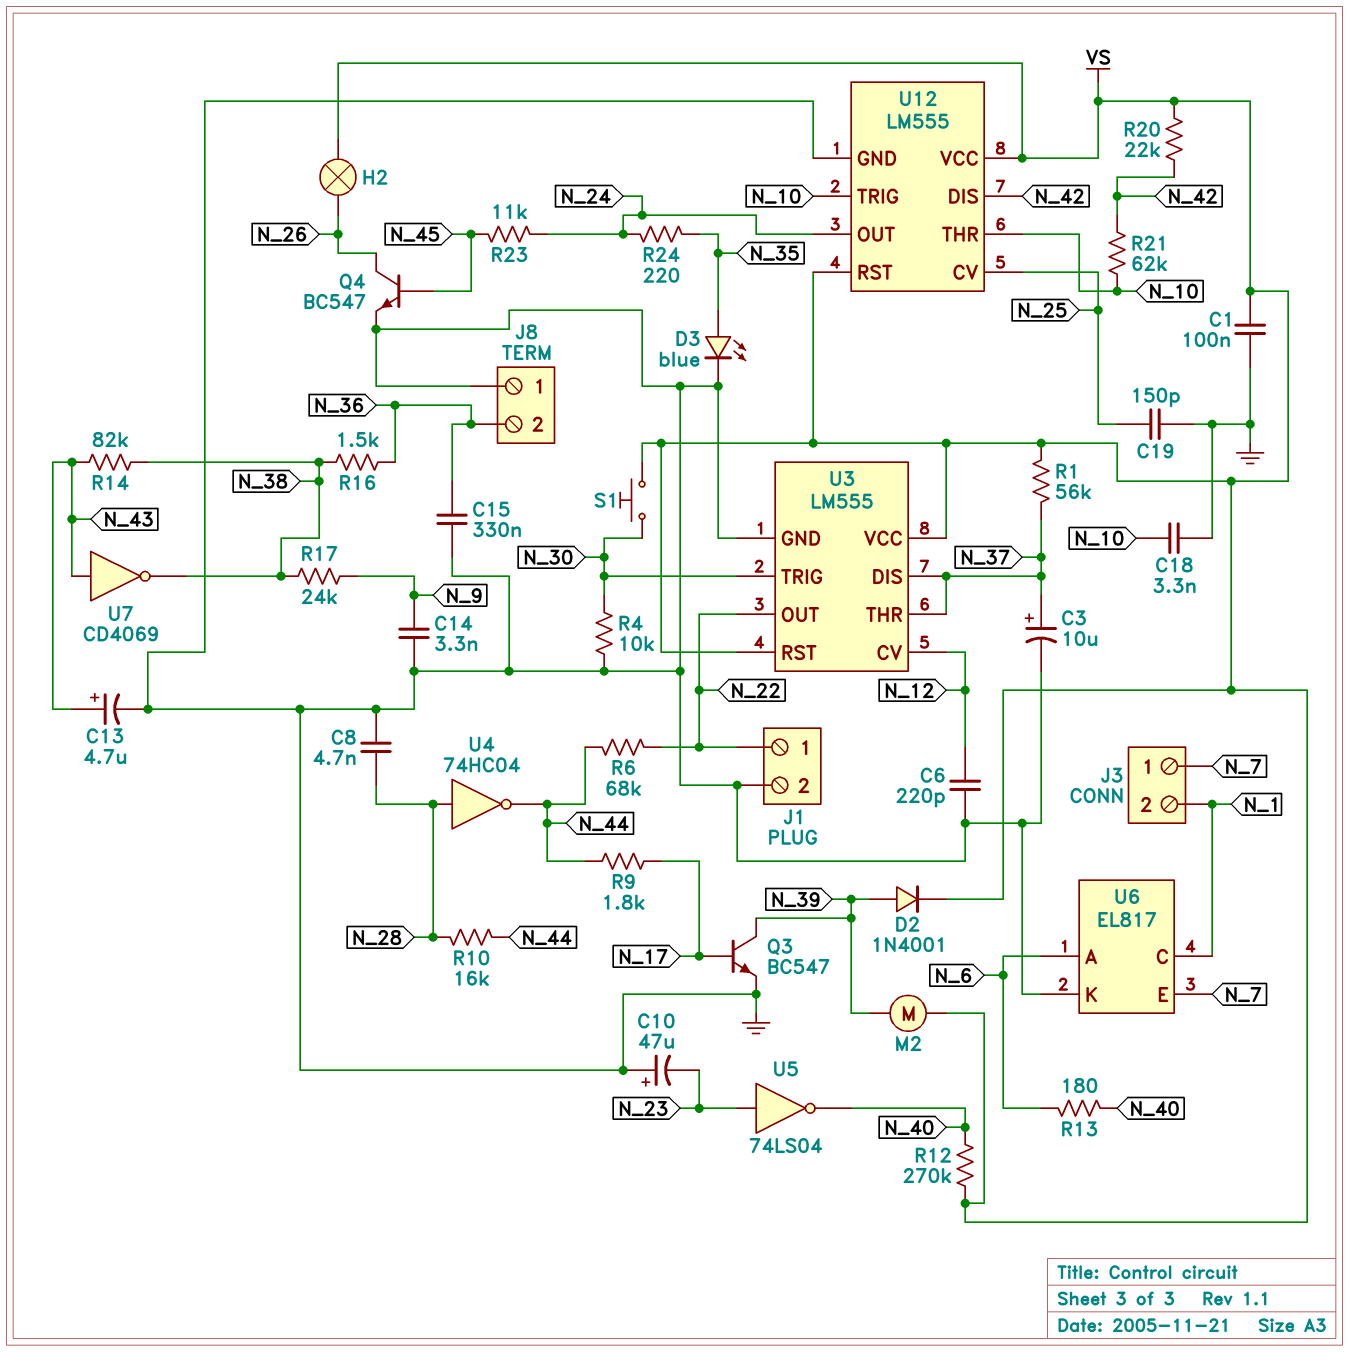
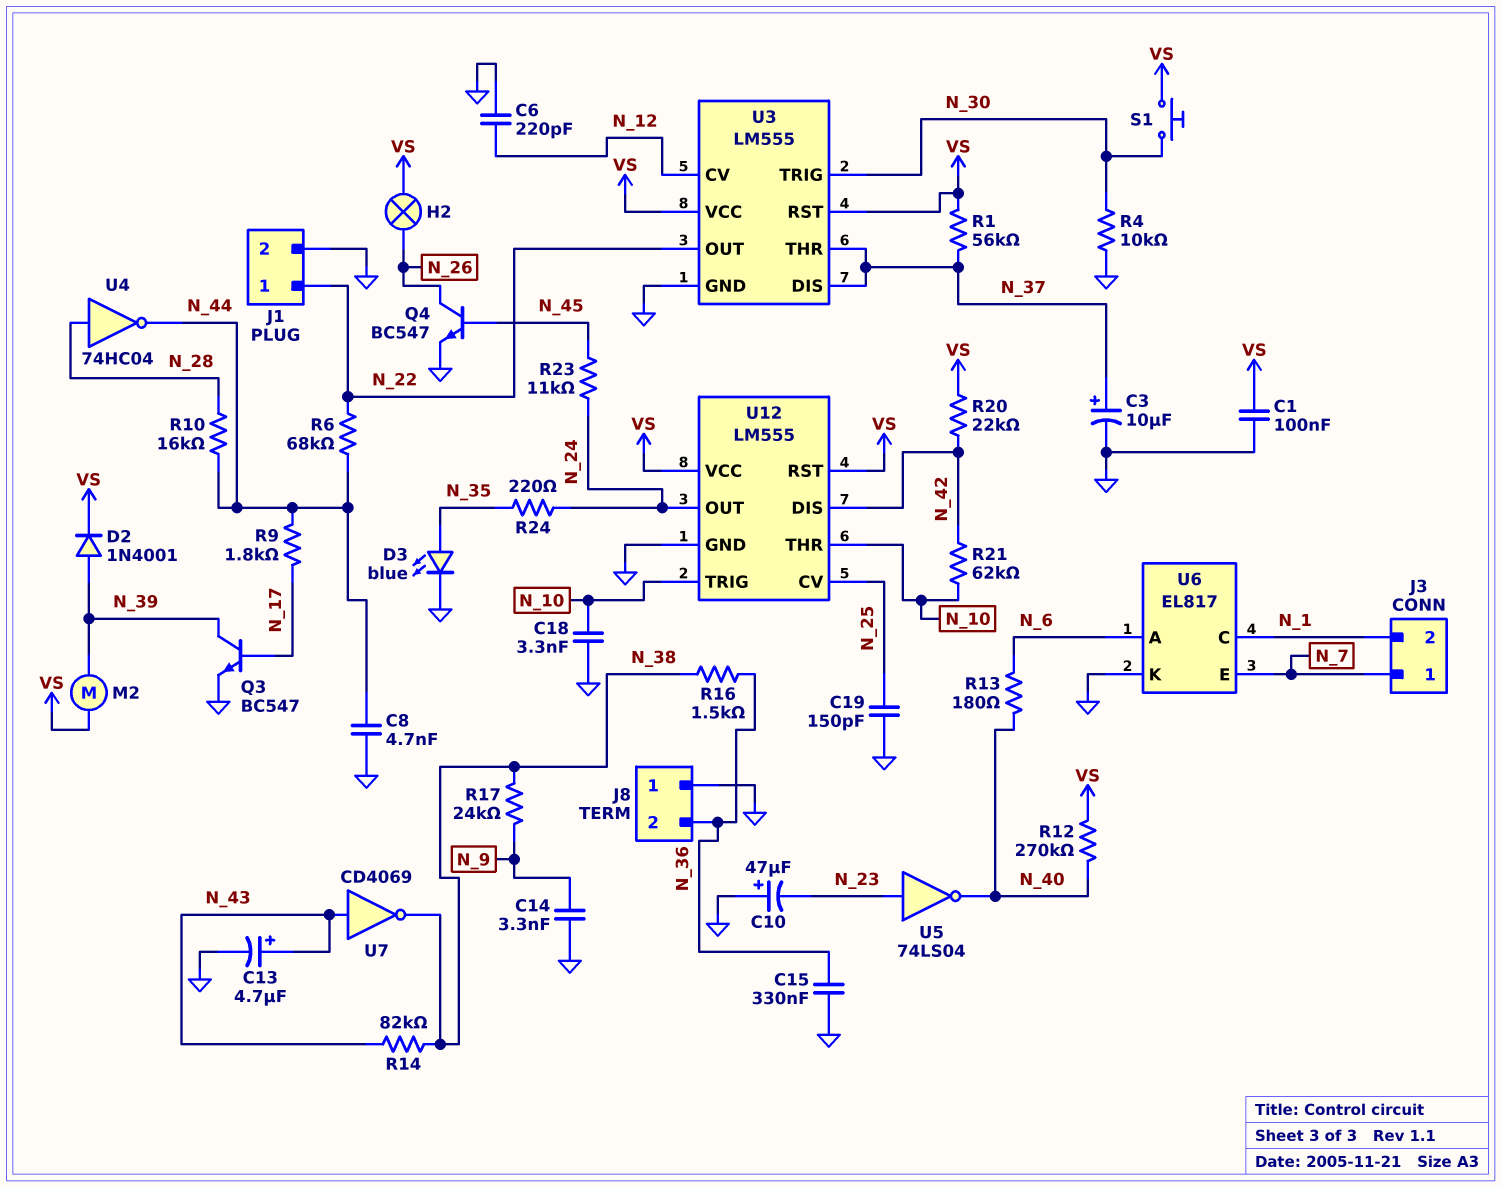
C8: 4.7nF (GND, N_28) -> 4.7nF (GND, N_44)

